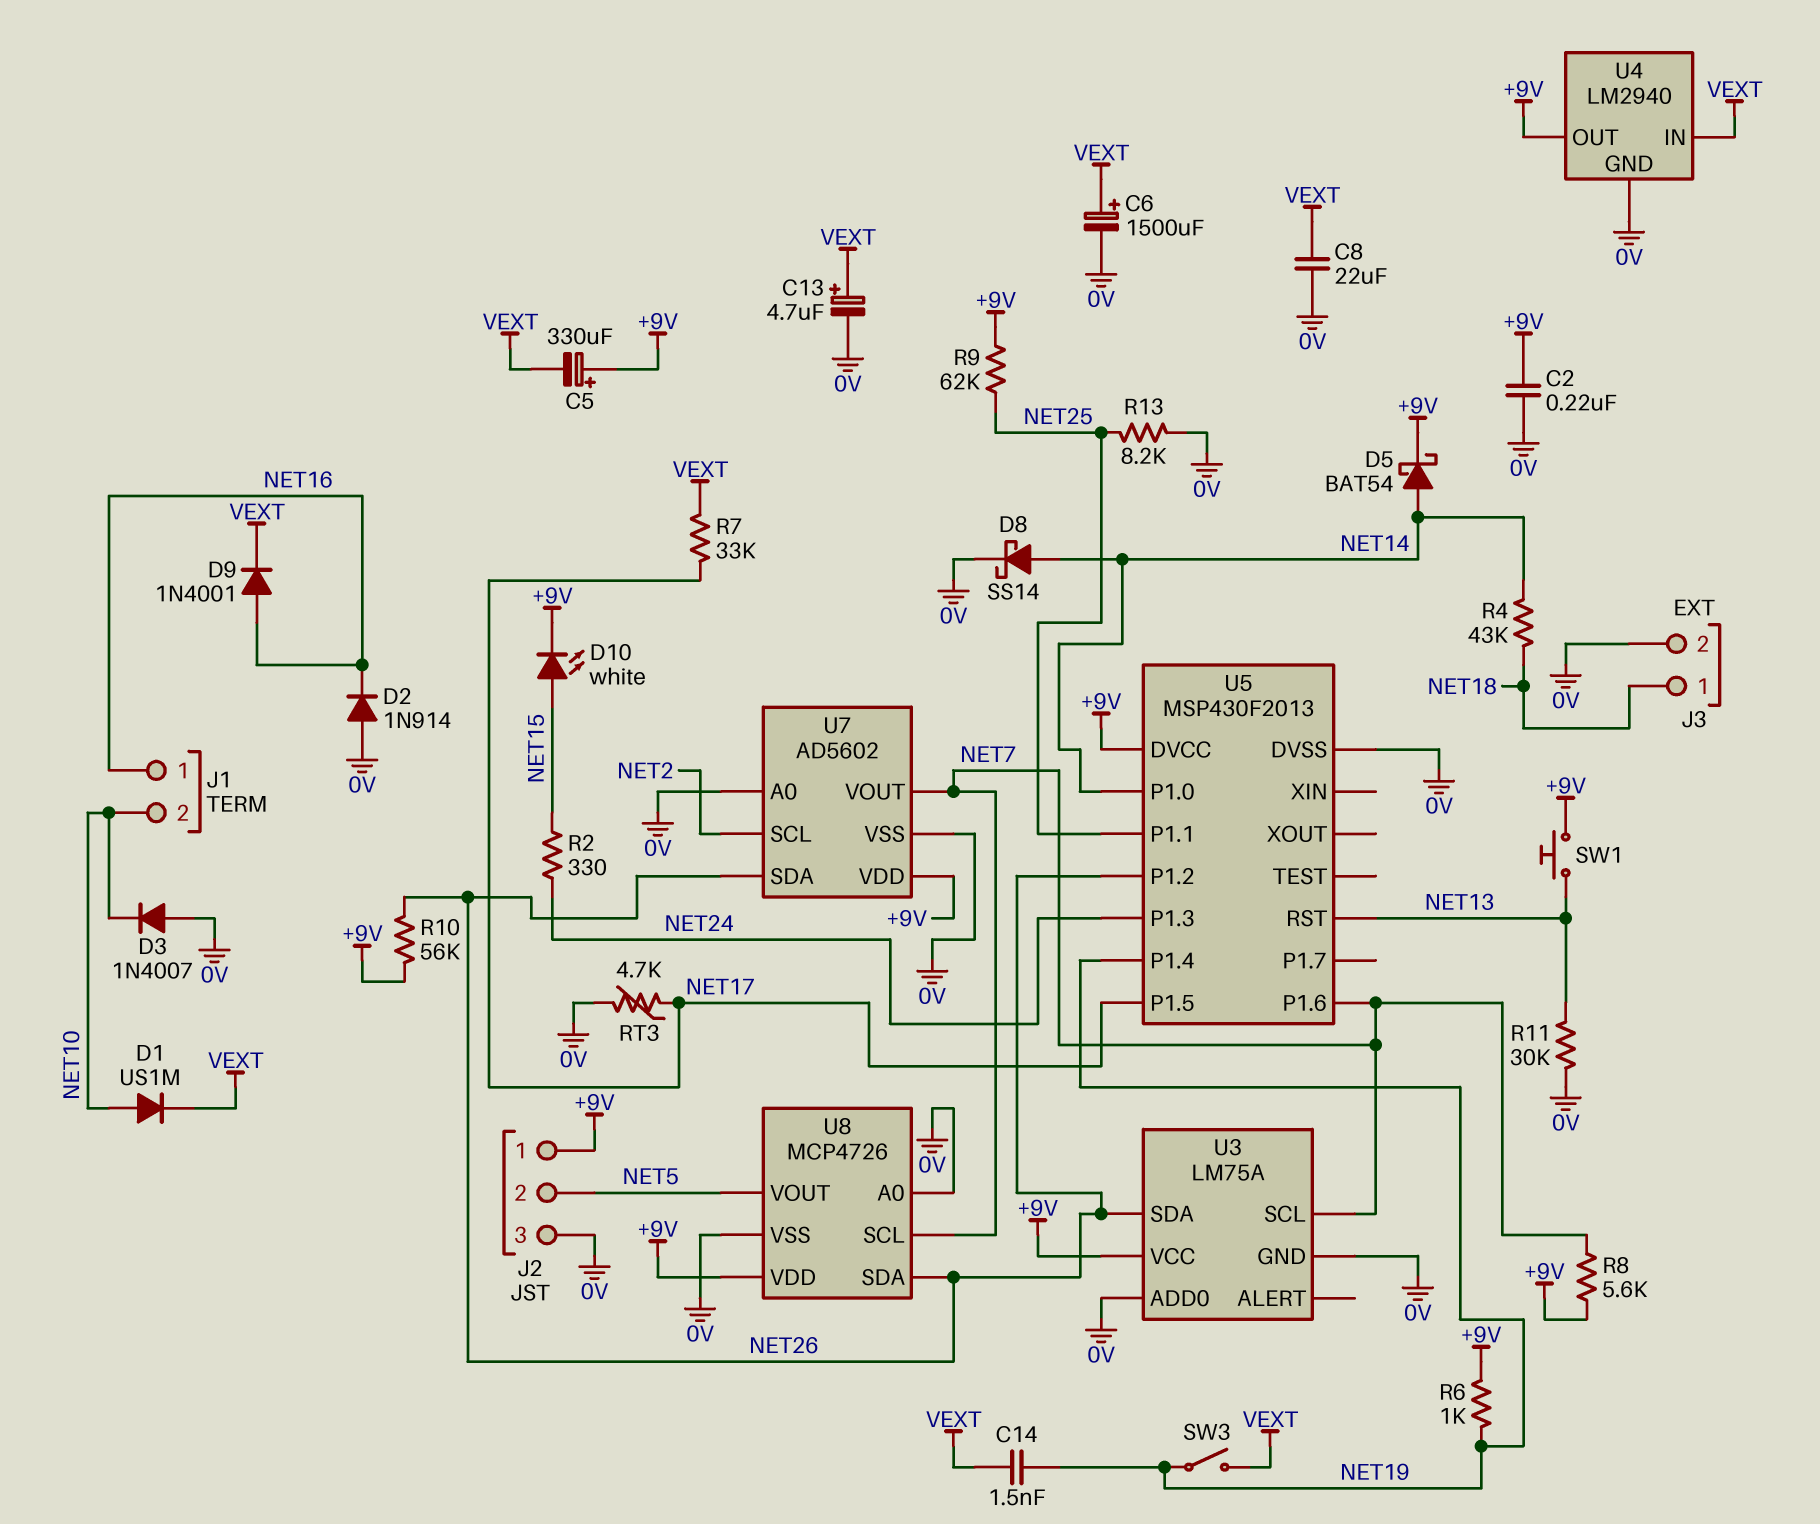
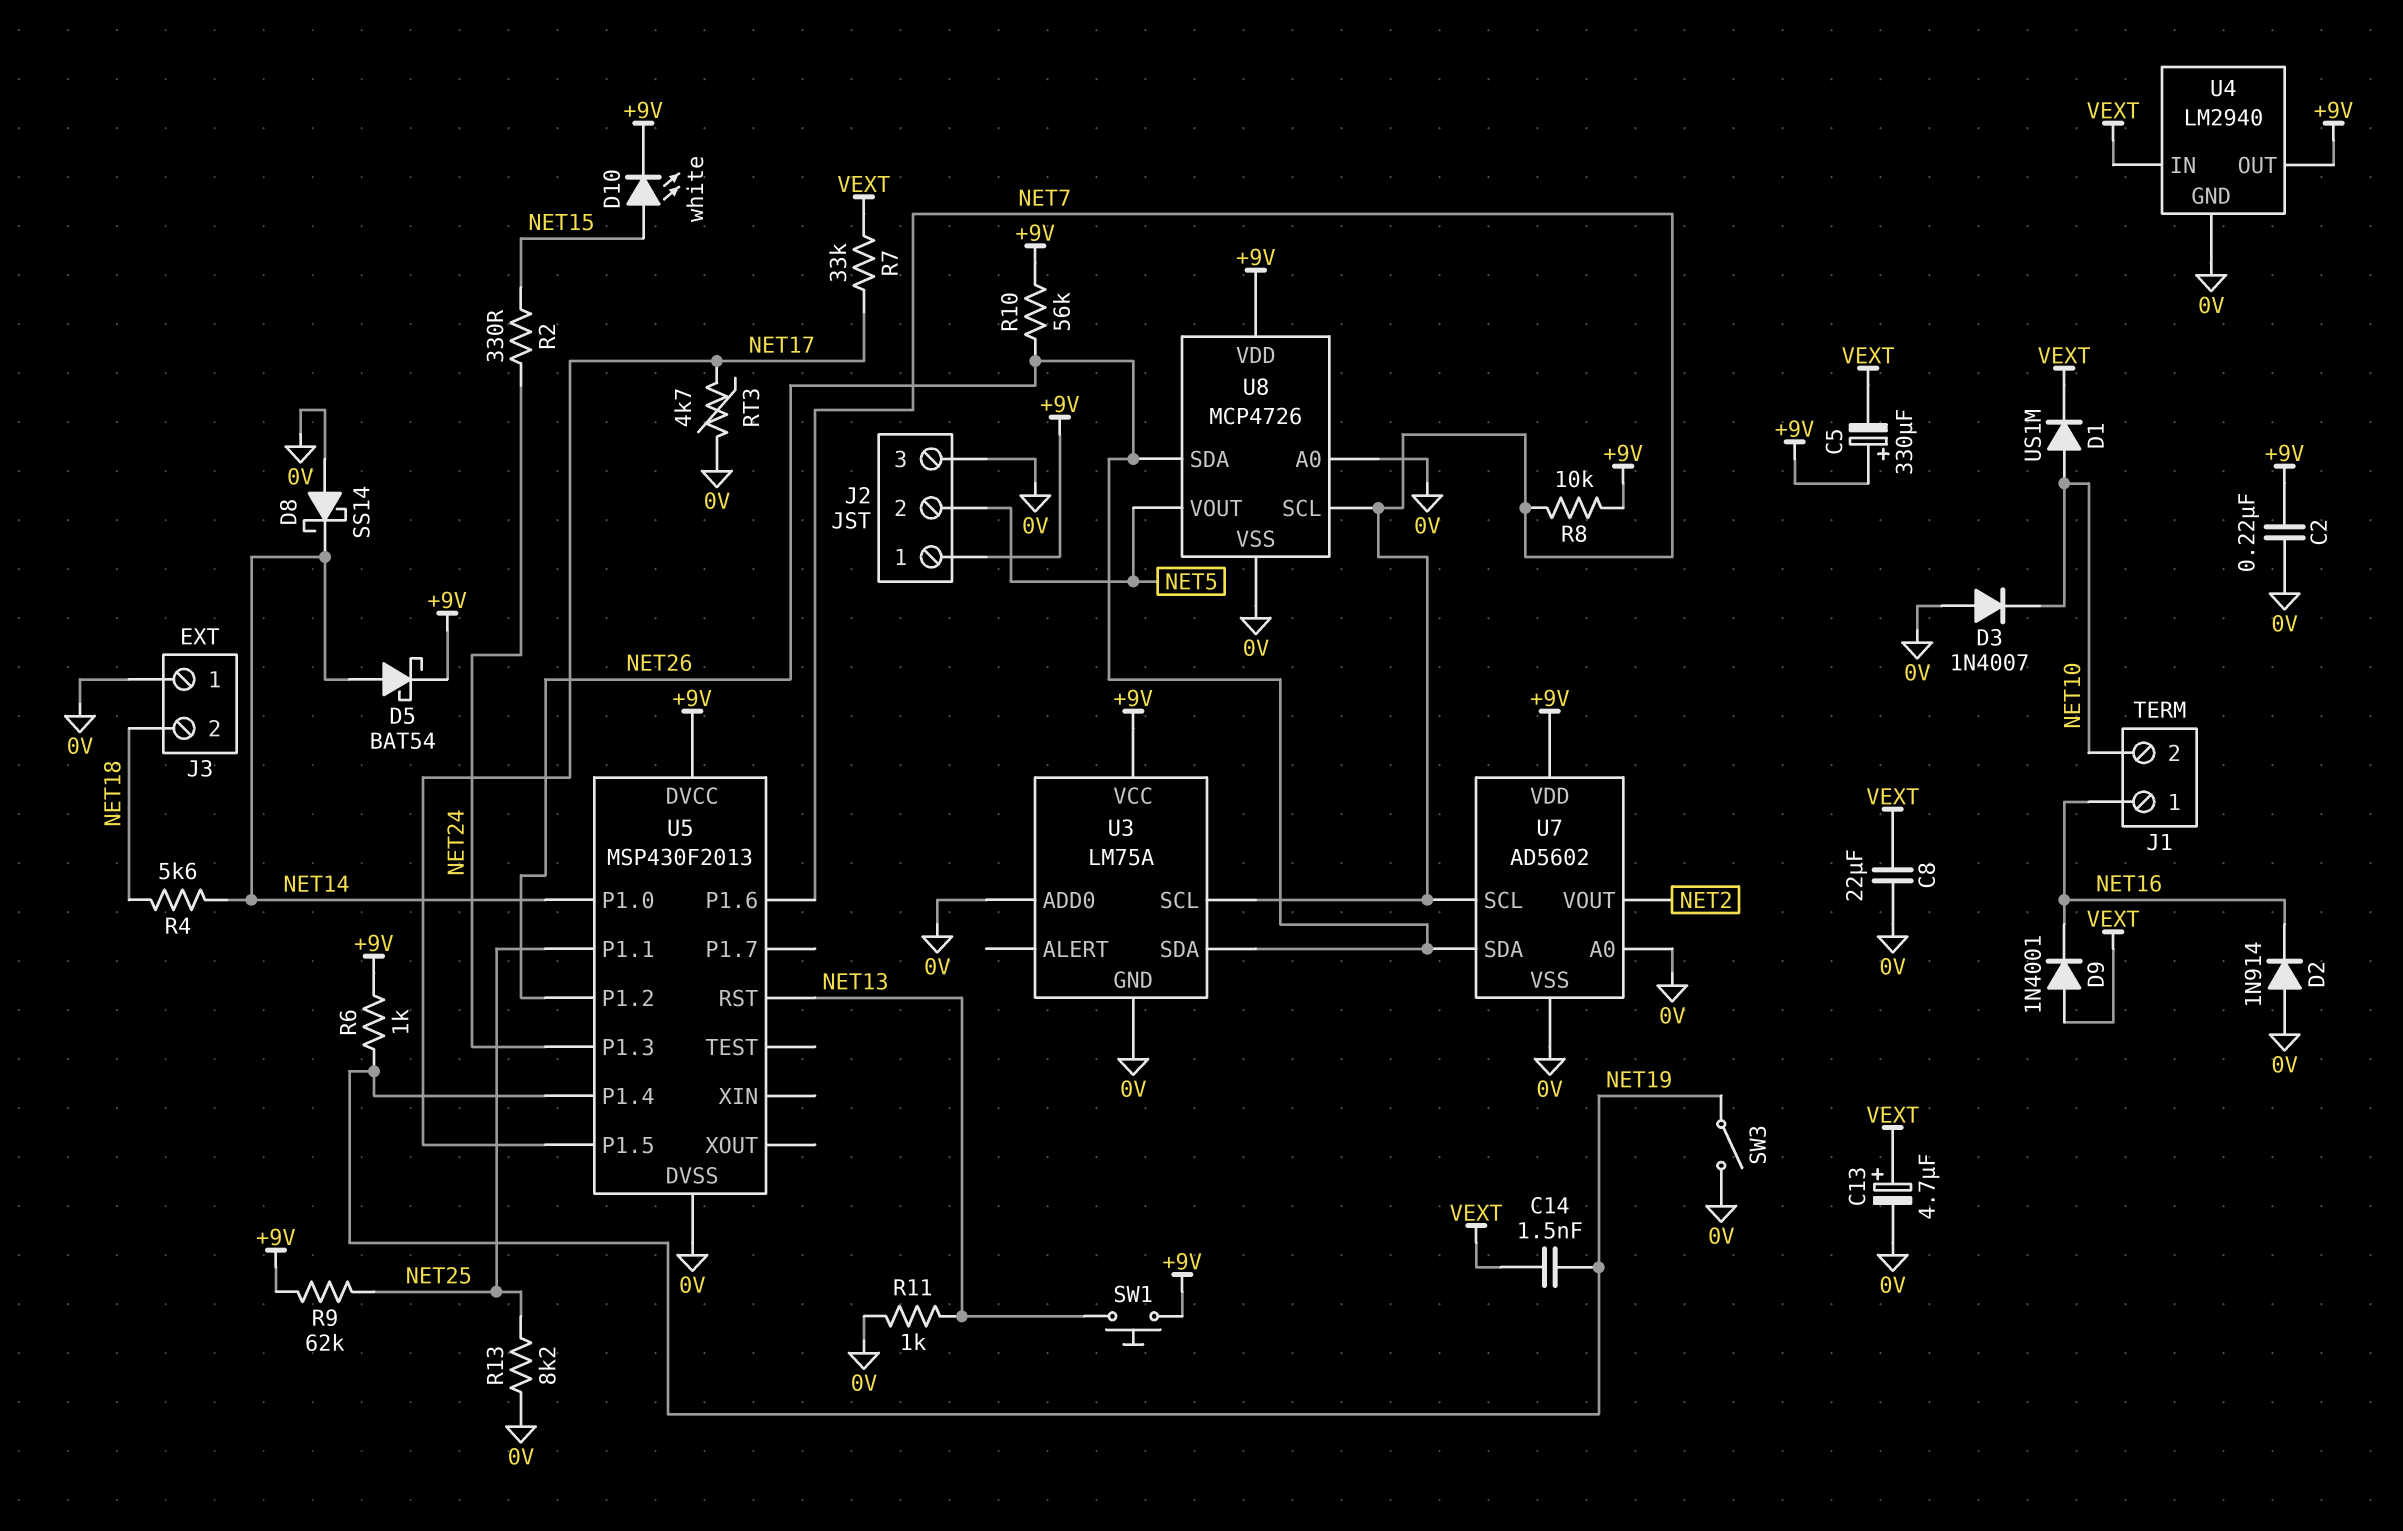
C6: 1500uF (plus VEXT, minus 0V) -> none
D8: schottky SS14 (A NET14, K 0V) -> schottky SS14 (A 0V, K NET14)
D9: diode 1N4001 (A NET16, K VEXT) -> diode 1N4001 (A VEXT, K NET16)
J3 pin 1: NET18 -> 0V
J3 pin 2: 0V -> NET18
R4: 43k (NET14, NET18) -> 5.6k (NET14, NET18)
R8: 5.6k (+9V, NET7) -> 10k (+9V, NET7)
R11: 30k (0V, NET13) -> 1k (0V, NET13)
SW3: switch (NET19, VEXT) -> switch (0V, NET19)
U7 pin SCL: NET2 -> NET7
U7 pin VOUT: NET7 -> NET2

